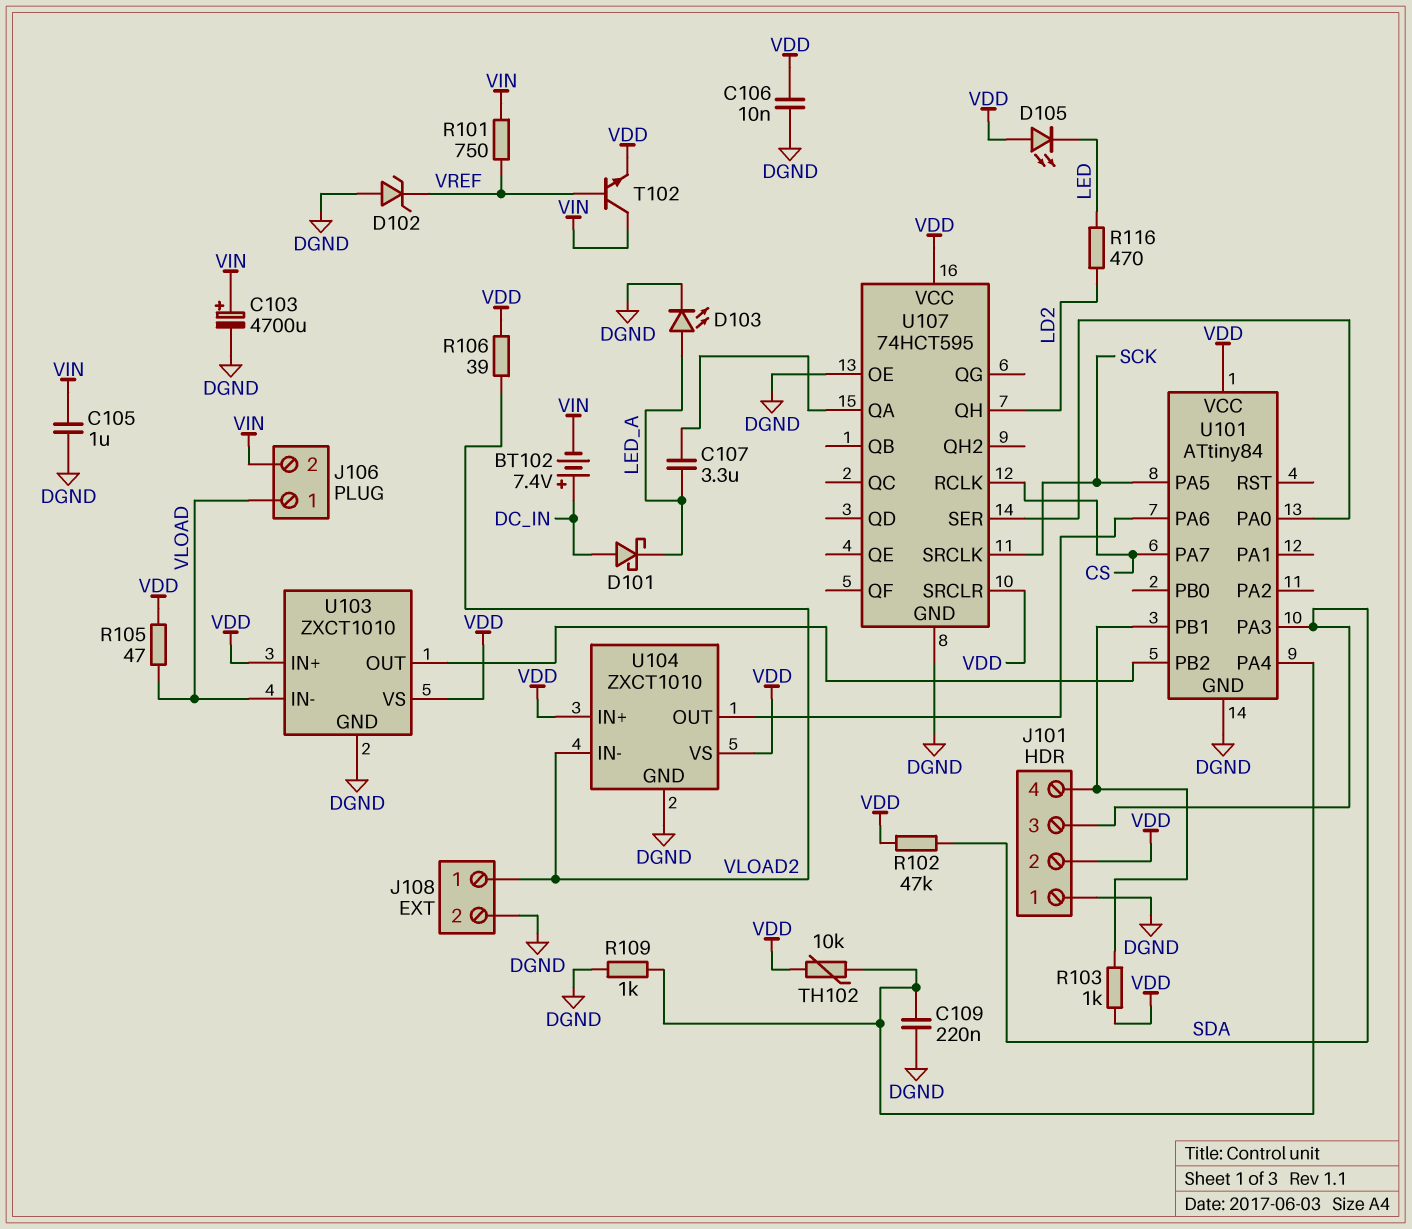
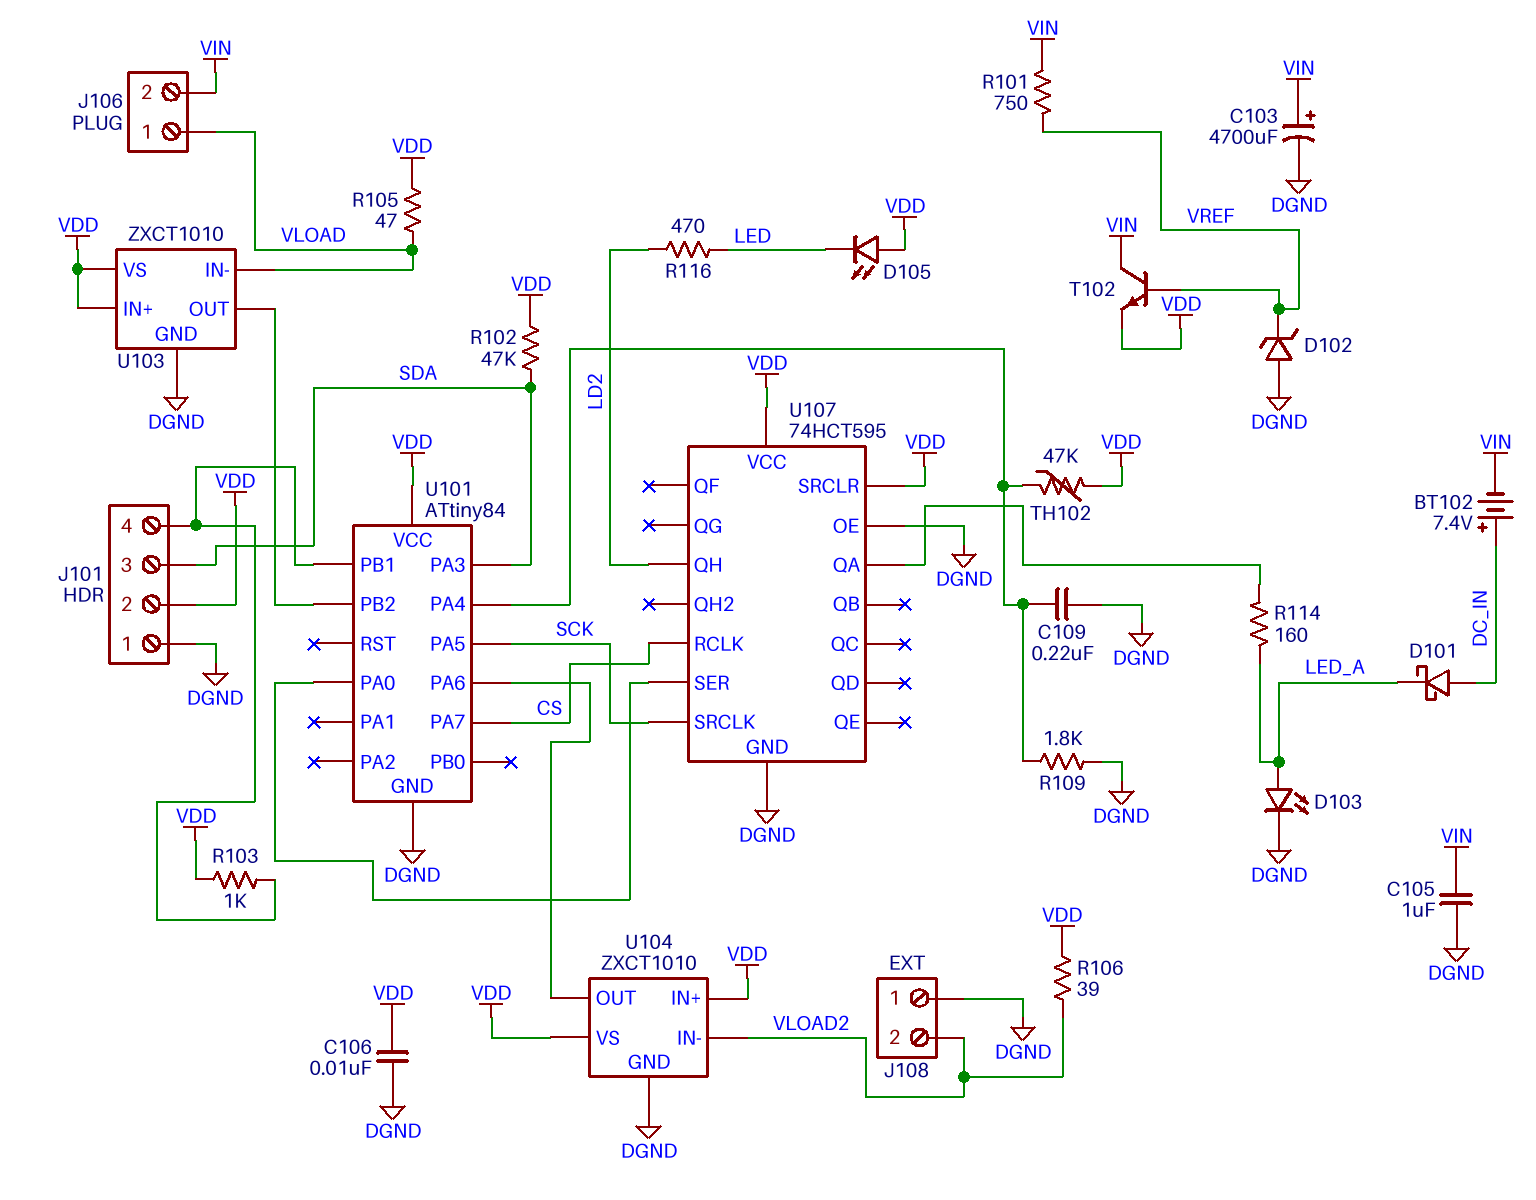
C107: 3.3uF (LED_A, U107/QA) -> none
J108 pin 1: VLOAD2 -> DGND
J108 pin 2: DGND -> VLOAD2
R109: 1k (DGND, U101/PA4) -> 1.8k (DGND, U101/PA4)
R114: none -> 160 (LED_A, U107/QA)
TH102: 10k (U101/PA4, VDD) -> 47k (U101/PA4, VDD)

